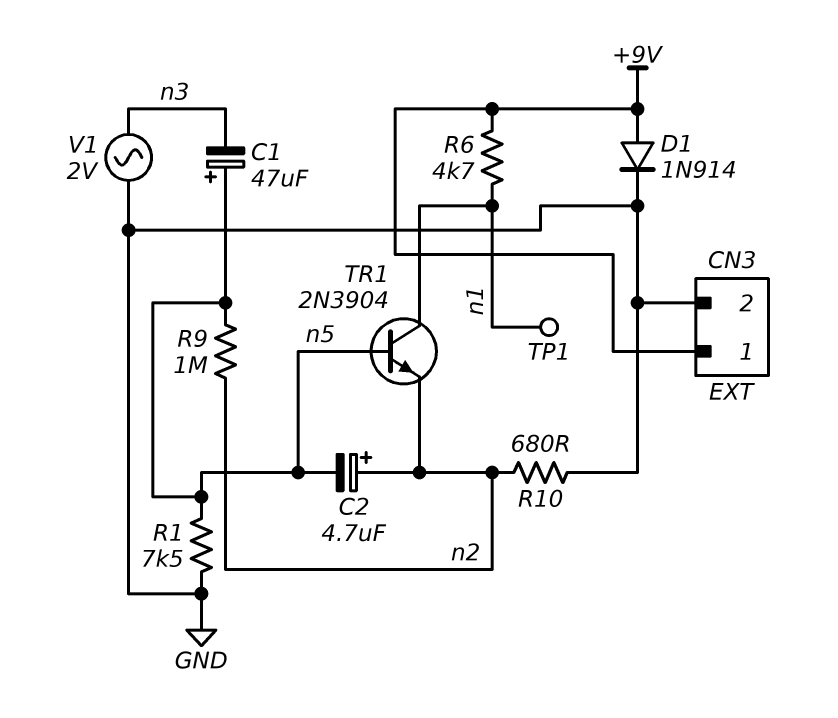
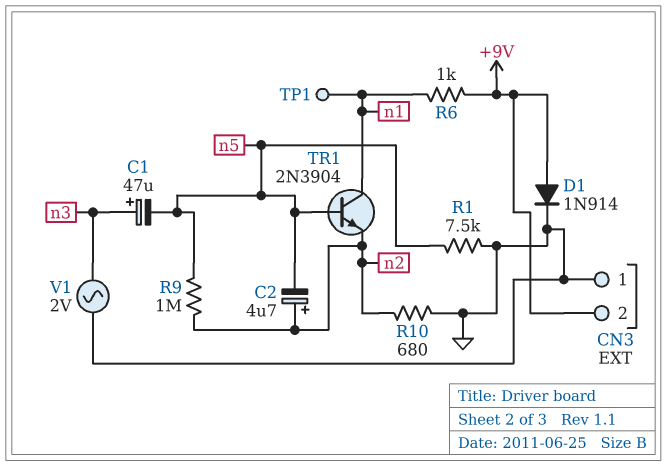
C1: 47uF (plus n5, minus n3) -> 47uF (plus n3, minus n5)
CN3 pin 1: +9V -> GND
CN3 pin 2: GND -> +9V
R6: 4.7k (+9V, n1) -> 1k (+9V, n1)

